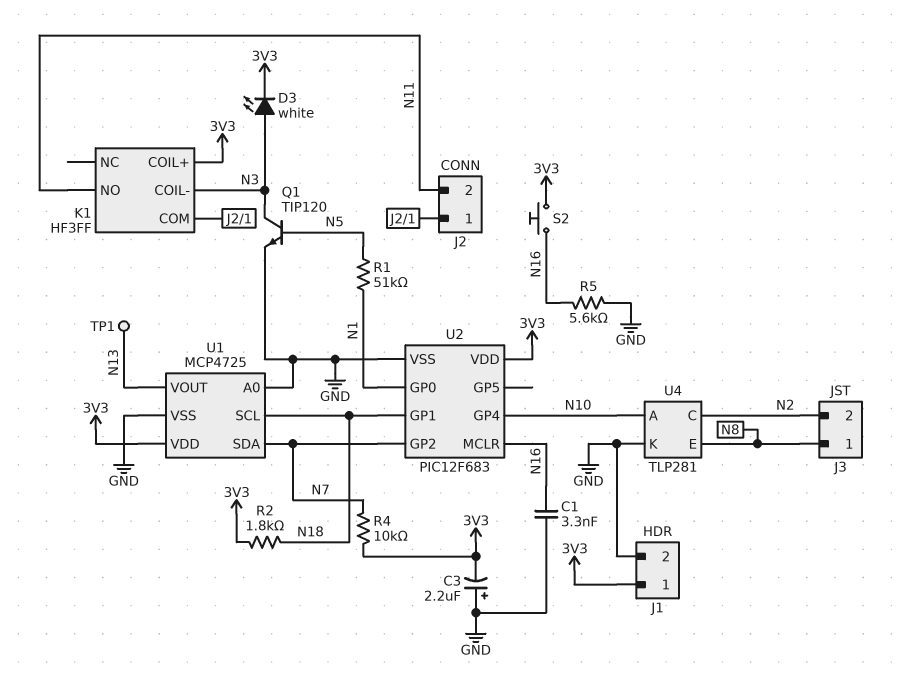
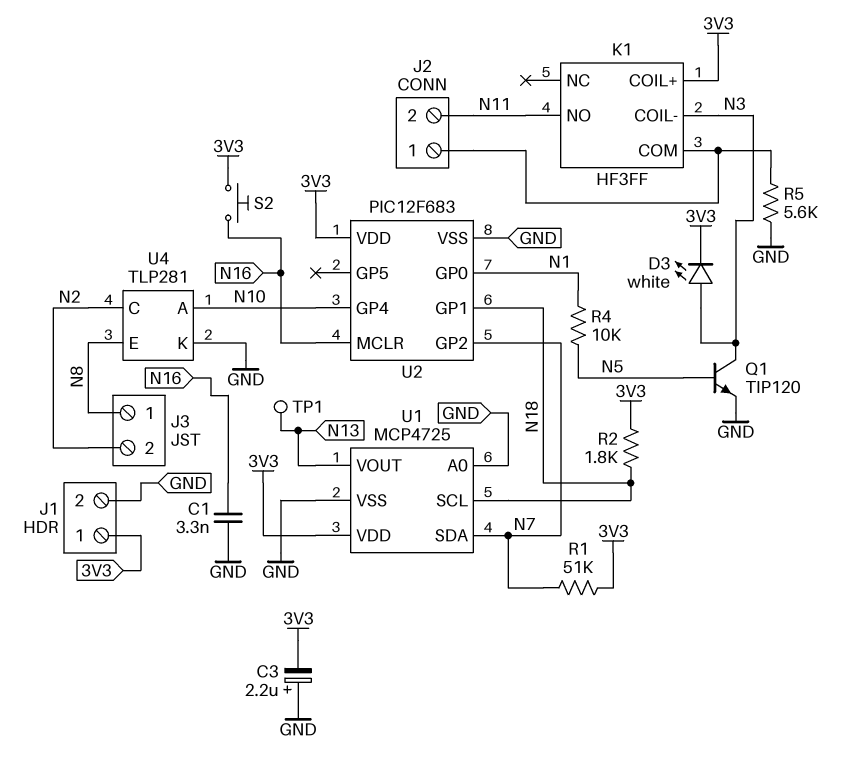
R1: 51k (N1, N5) -> 51k (3V3, N7)
R4: 10k (3V3, N7) -> 10k (N1, N5)
R5: 5.6k (GND, N16) -> 5.6k (GND, J2/1)

